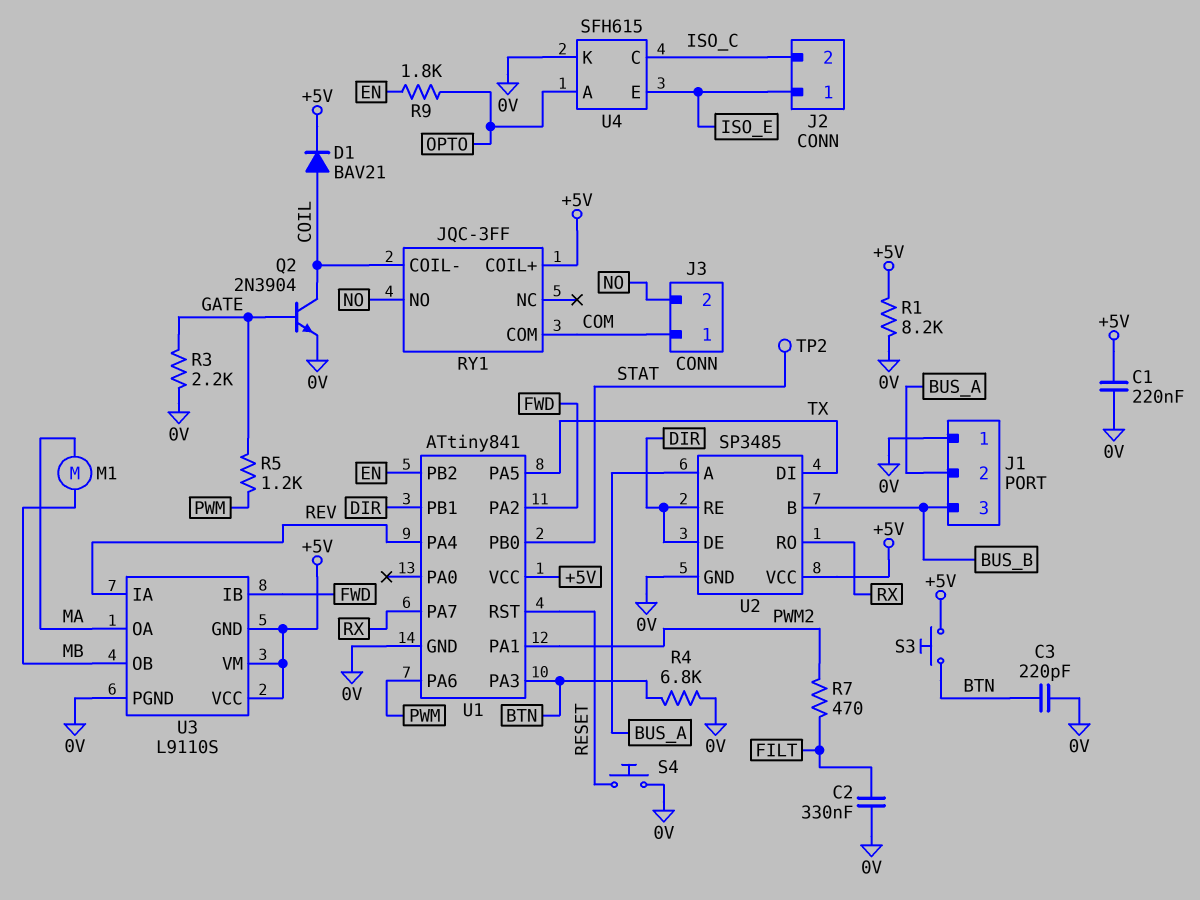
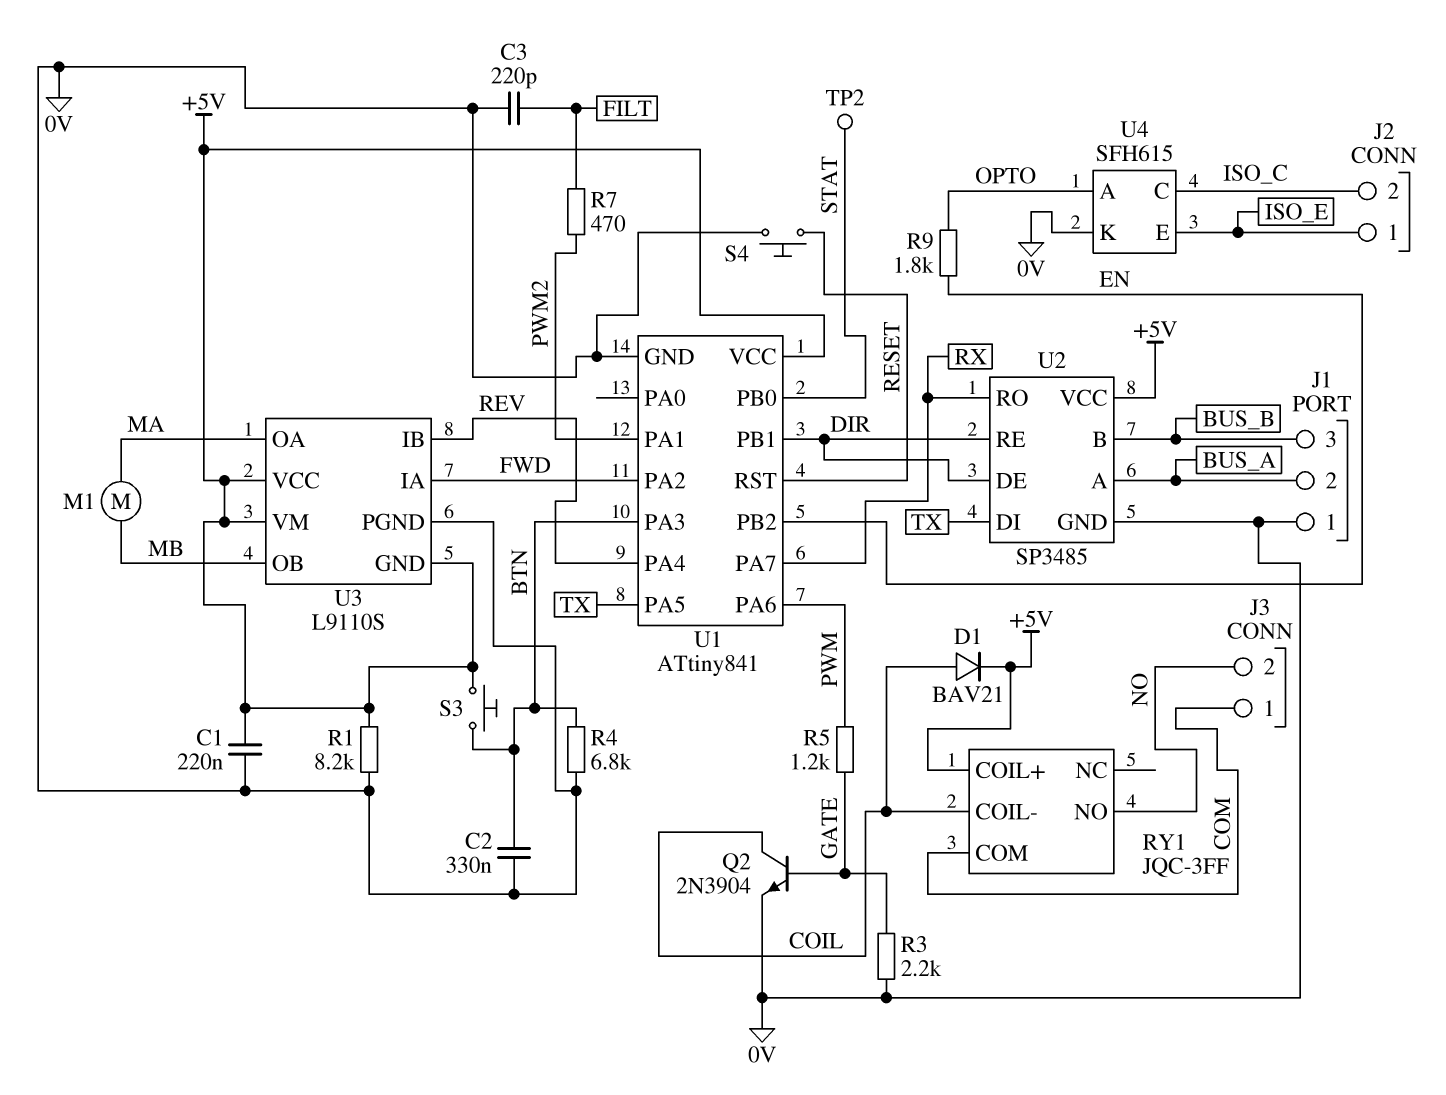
C2: 330nF (0V, FILT) -> 330nF (0V, BTN)
C3: 220pF (0V, BTN) -> 220pF (0V, FILT)
U3 pin IA: REV -> FWD
U3 pin IB: FWD -> REV

